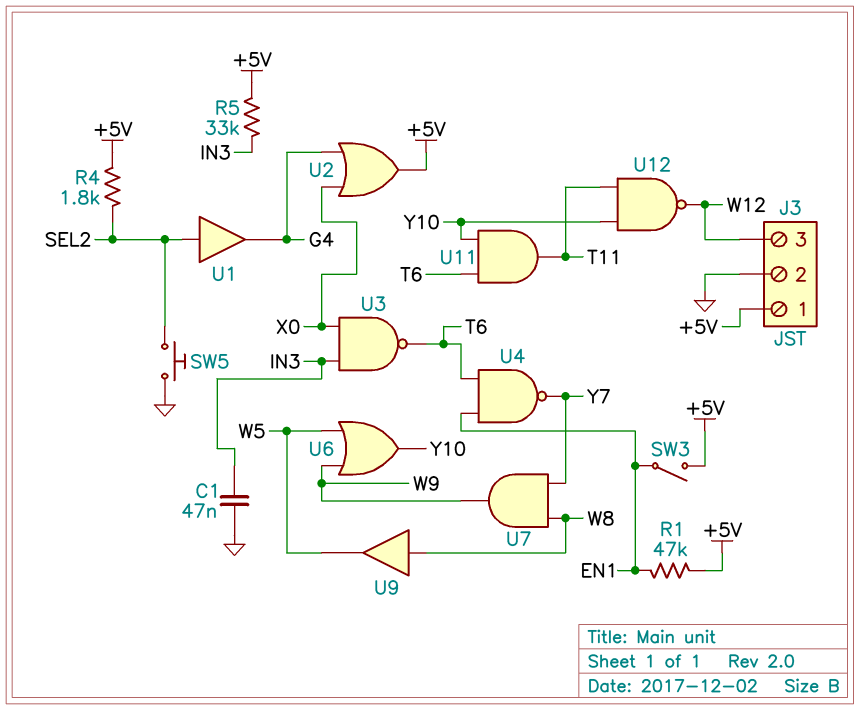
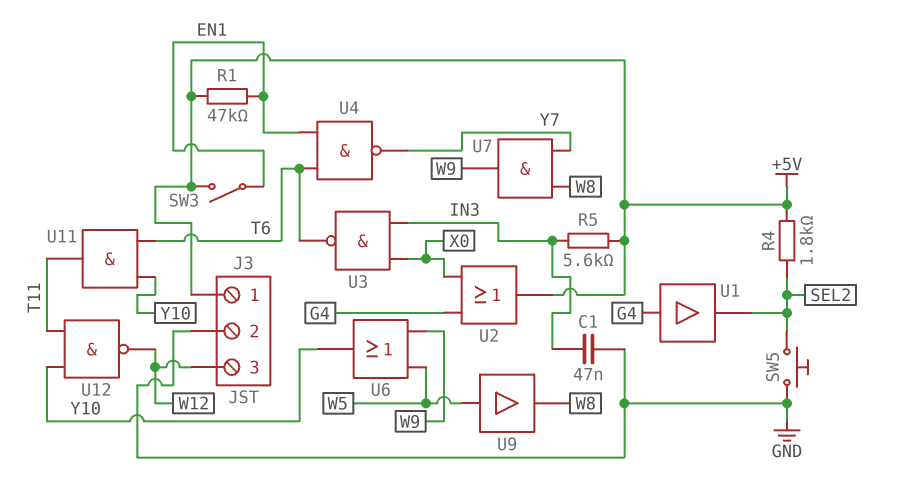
R5: 33k (+5V, IN3) -> 5.6k (+5V, IN3)
U1: buffer (in SEL2, out G4) -> buffer (in G4, out SEL2)
U9: buffer (in W8, out W5) -> buffer (in W5, out W8)

